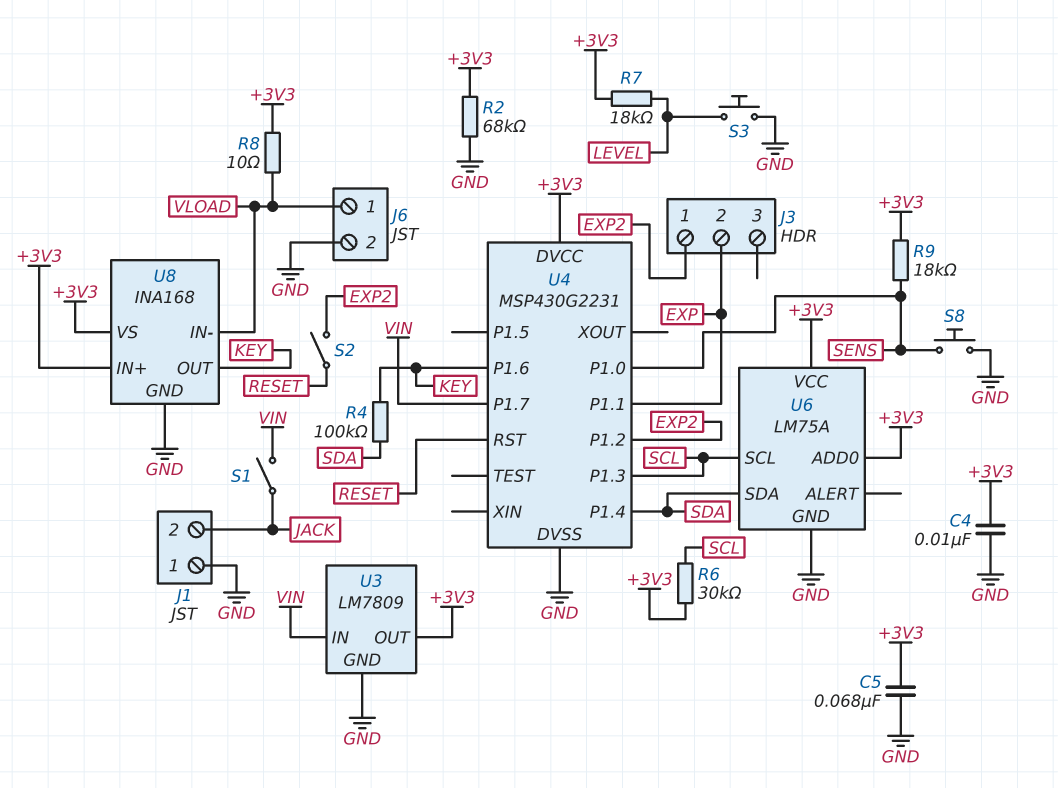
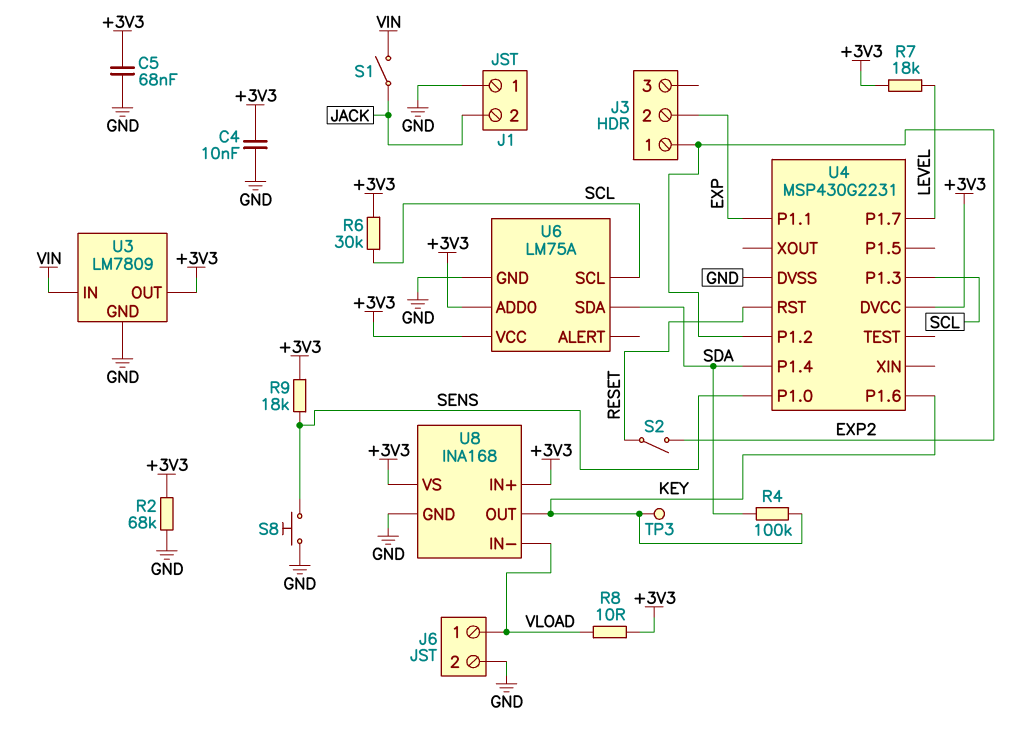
S3: button (GND, LEVEL) -> none
TP3: none -> test point (KEY)
U4 pin P1.7: VIN -> LEVEL

